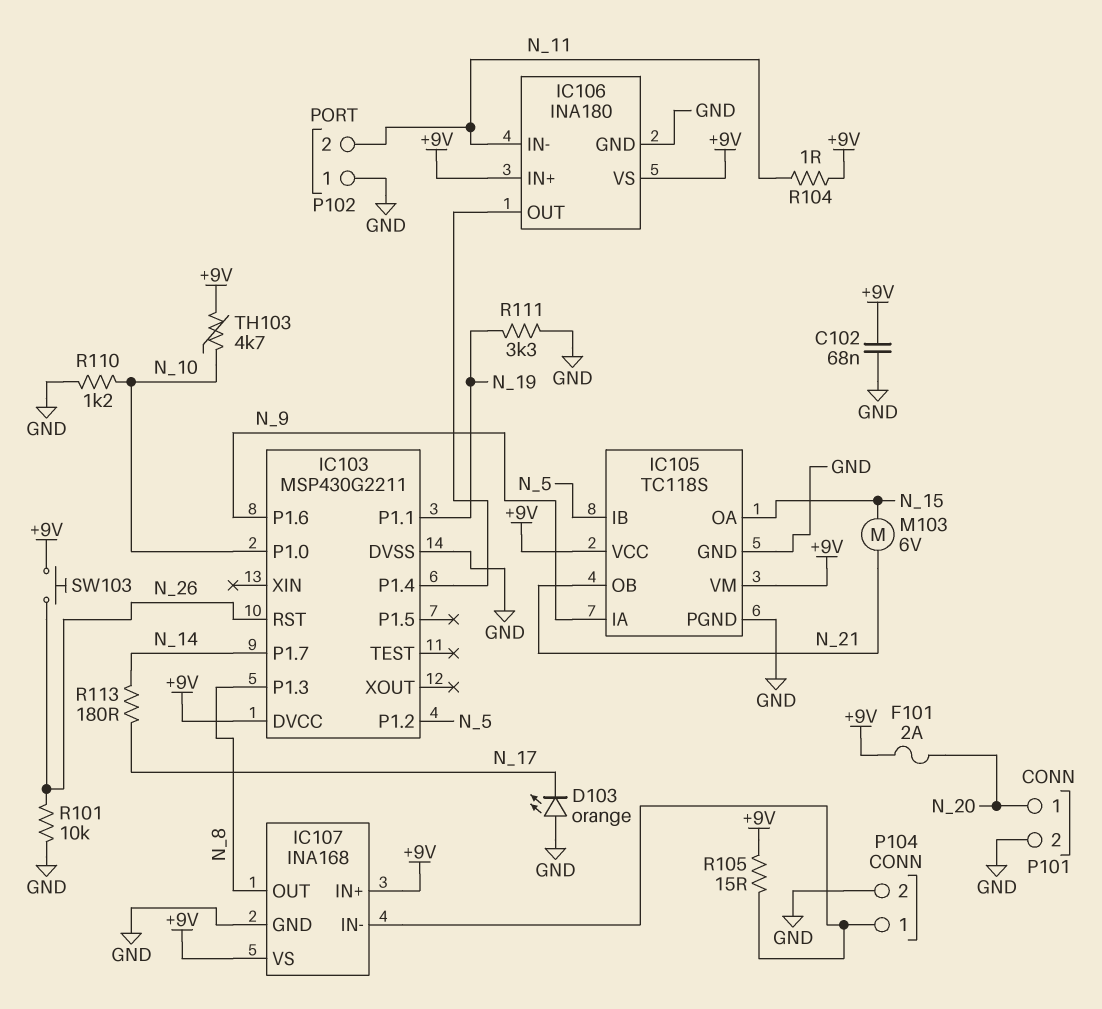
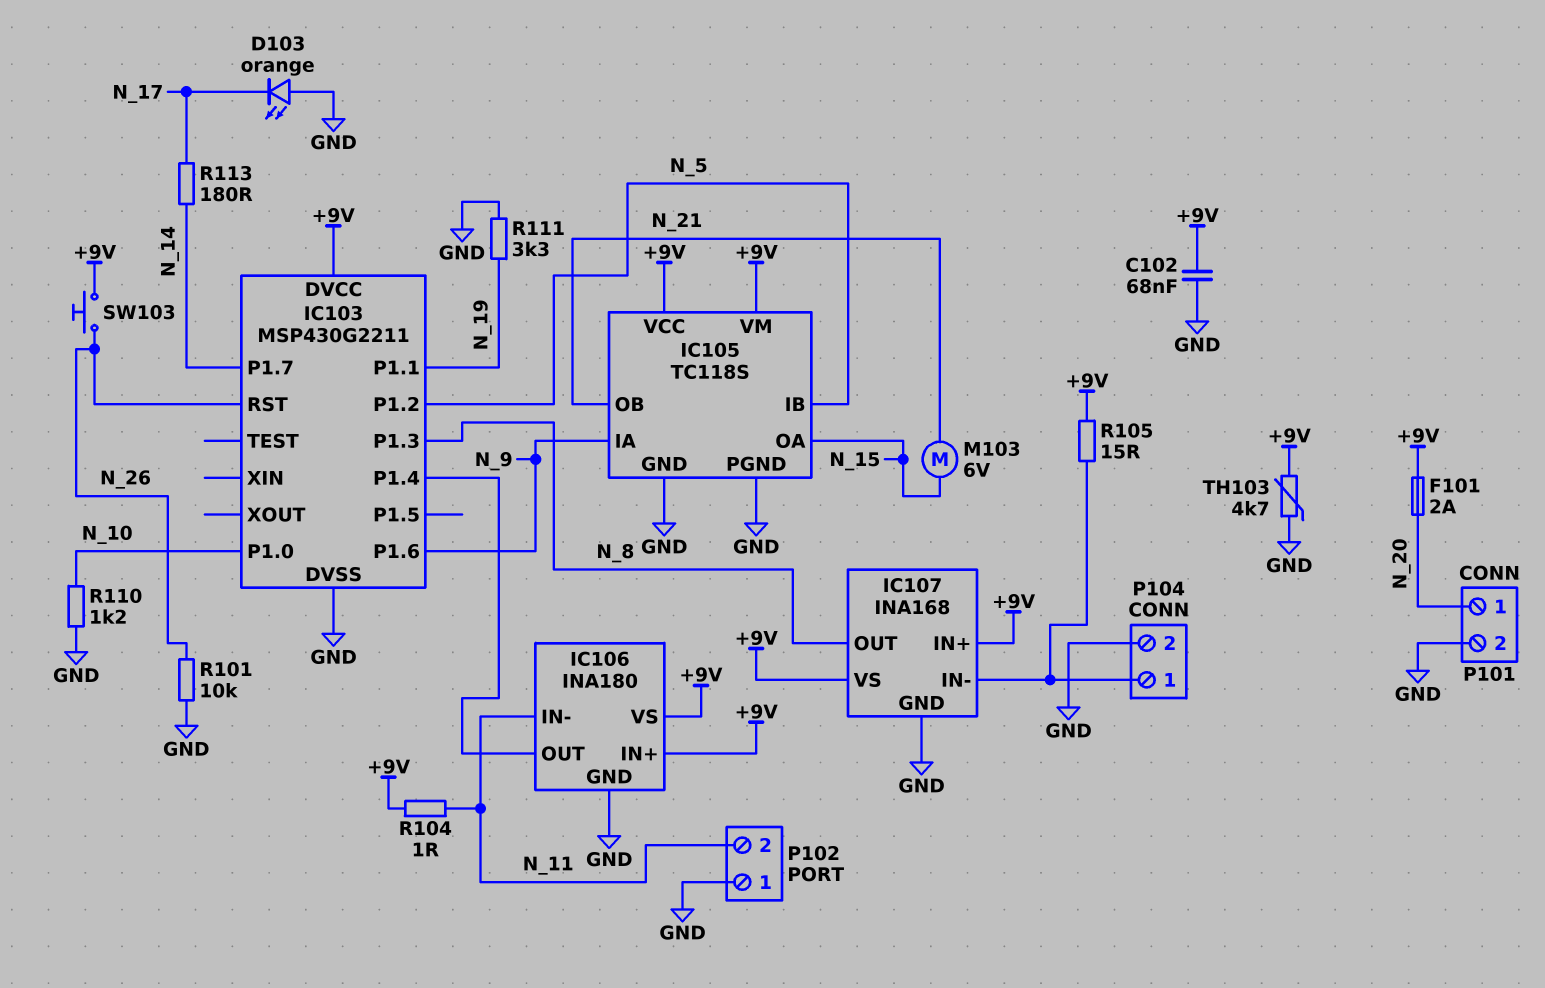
TH103: 4.7k (+9V, N_10) -> 4.7k (+9V, GND)

